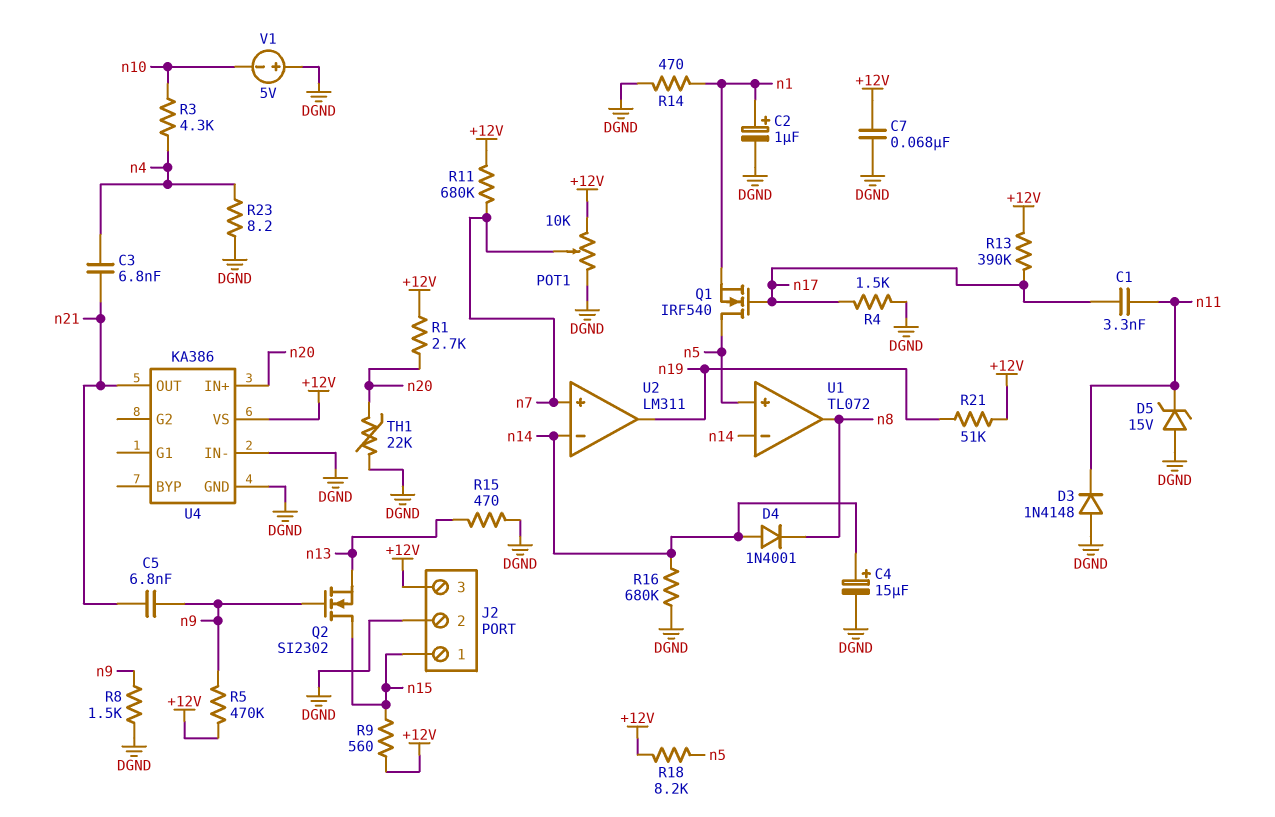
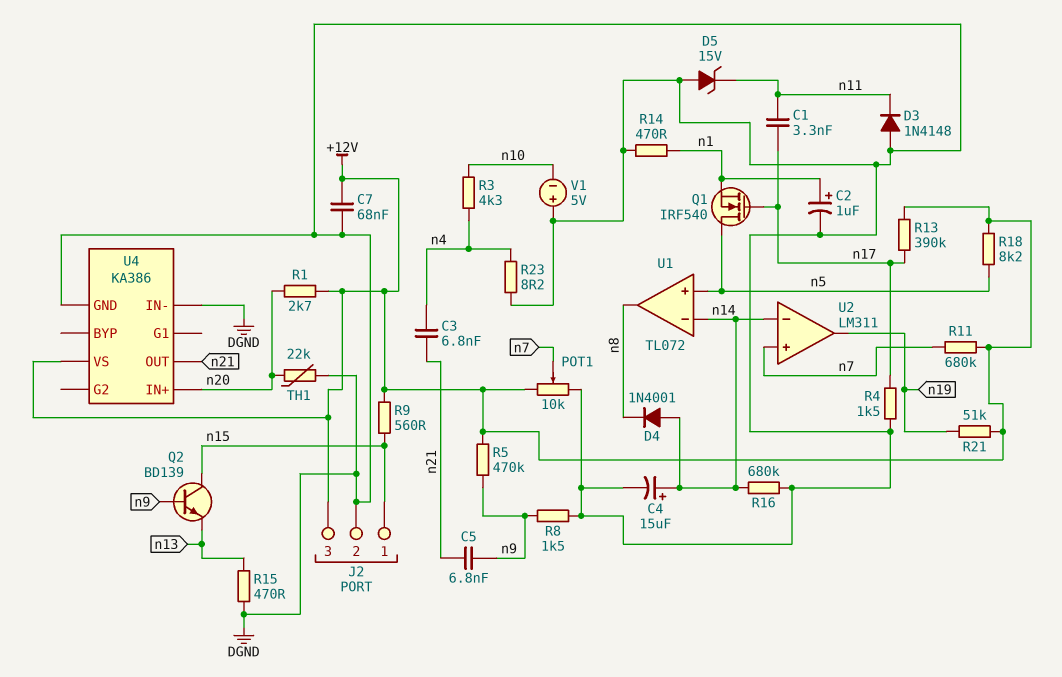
Q2: NMOS SI2302 (G n9, D n15, S n13) -> NPN BD139 (B n9, C n15, E n13)

